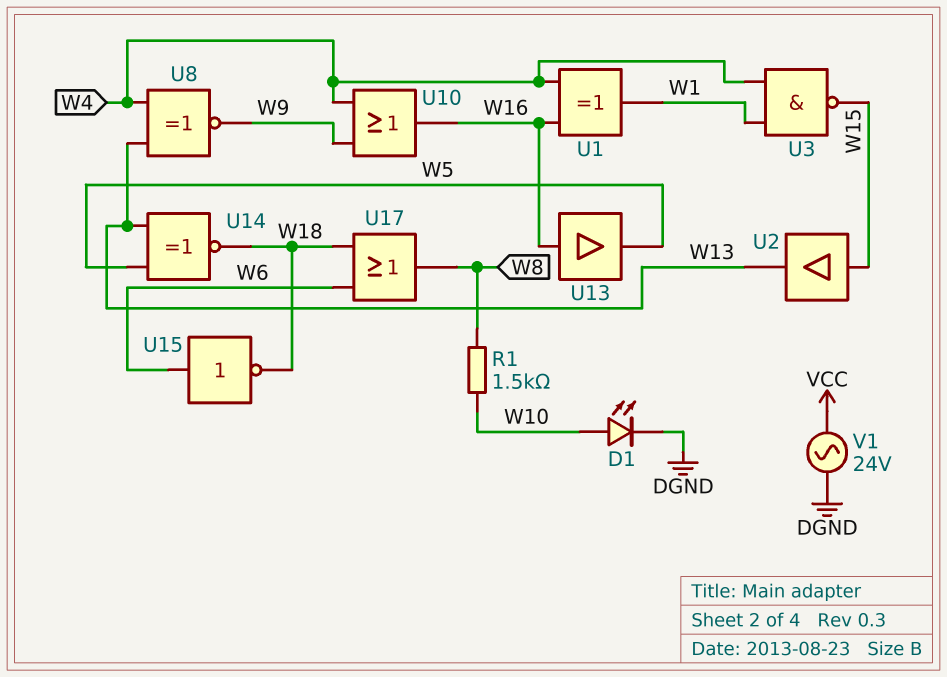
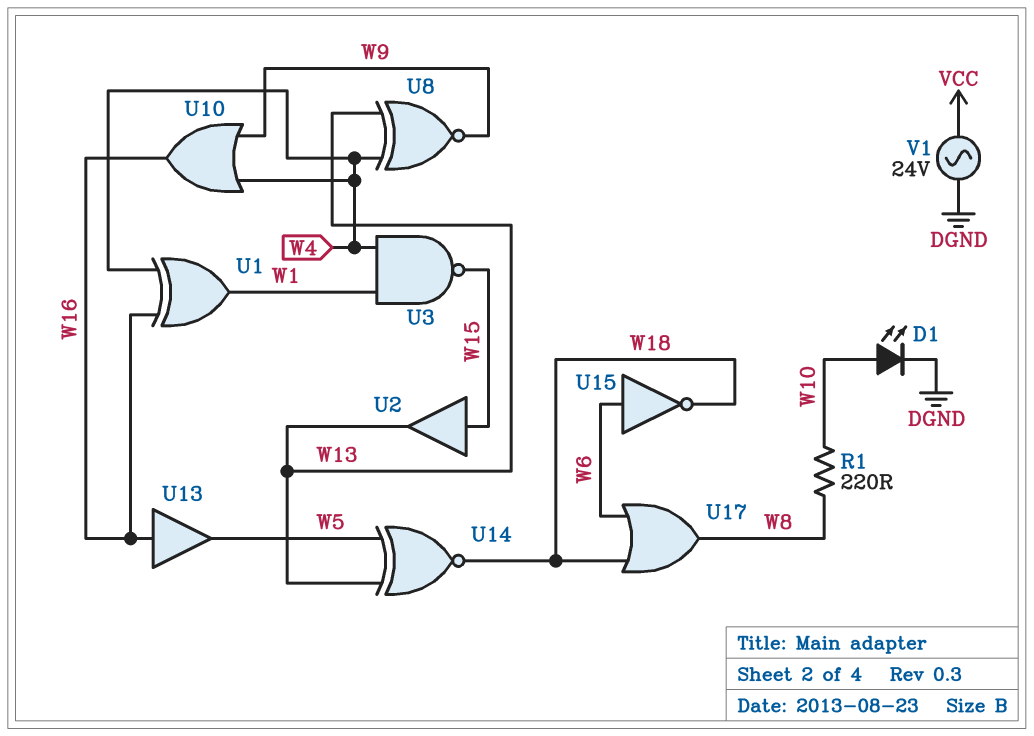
R1: 1.5k (W8, W10) -> 220 (W8, W10)

